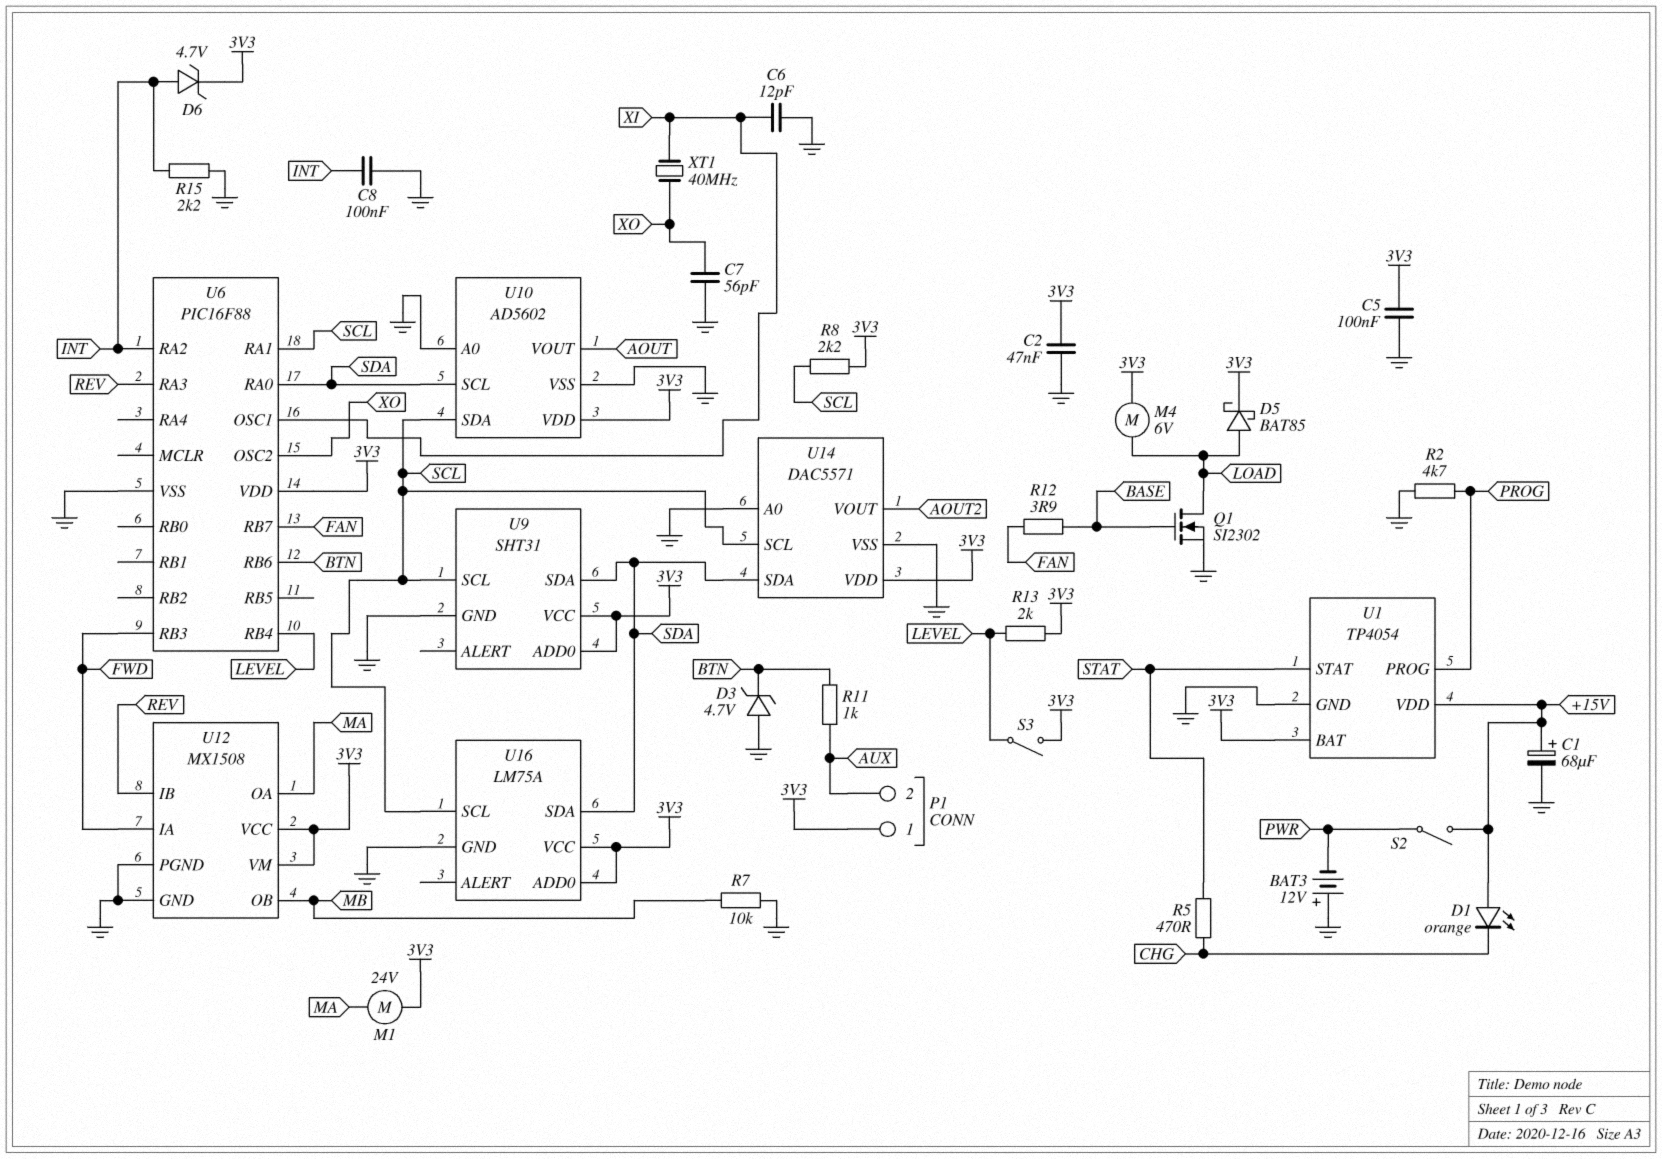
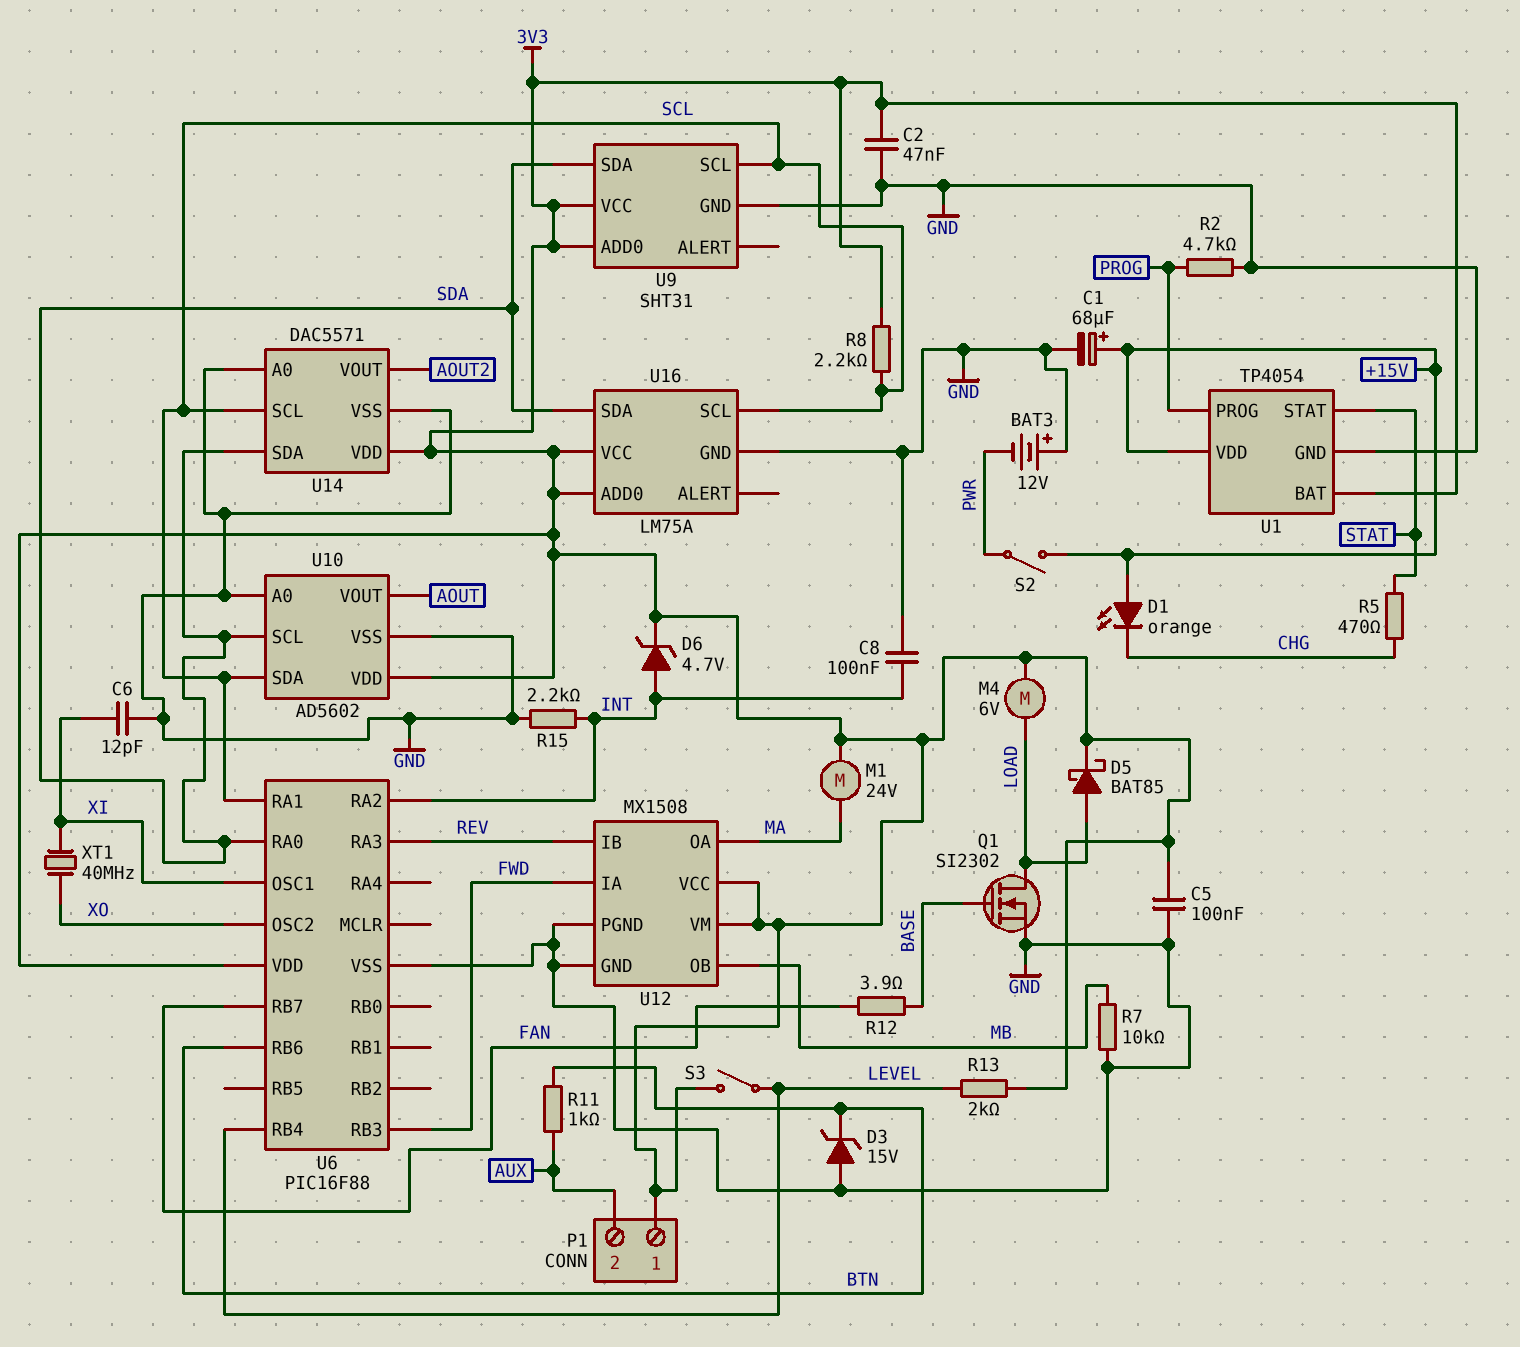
C7: 56pF (GND, XO) -> none
D3: zener 4.7V (A GND, K BTN) -> zener 15V (A GND, K BTN)

